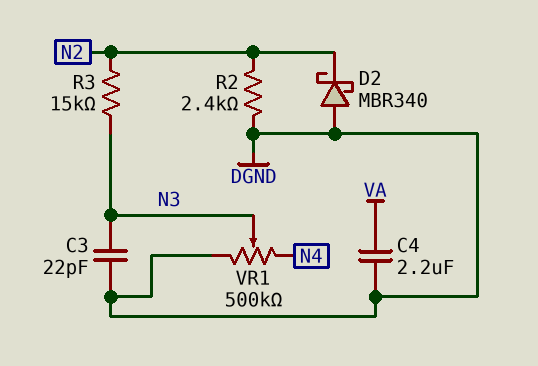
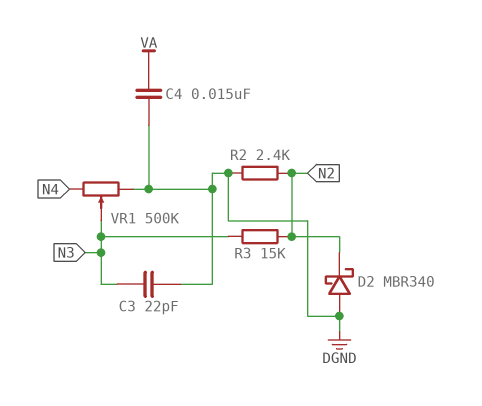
C4: 2.2uF (DGND, VA) -> 15nF (DGND, VA)

